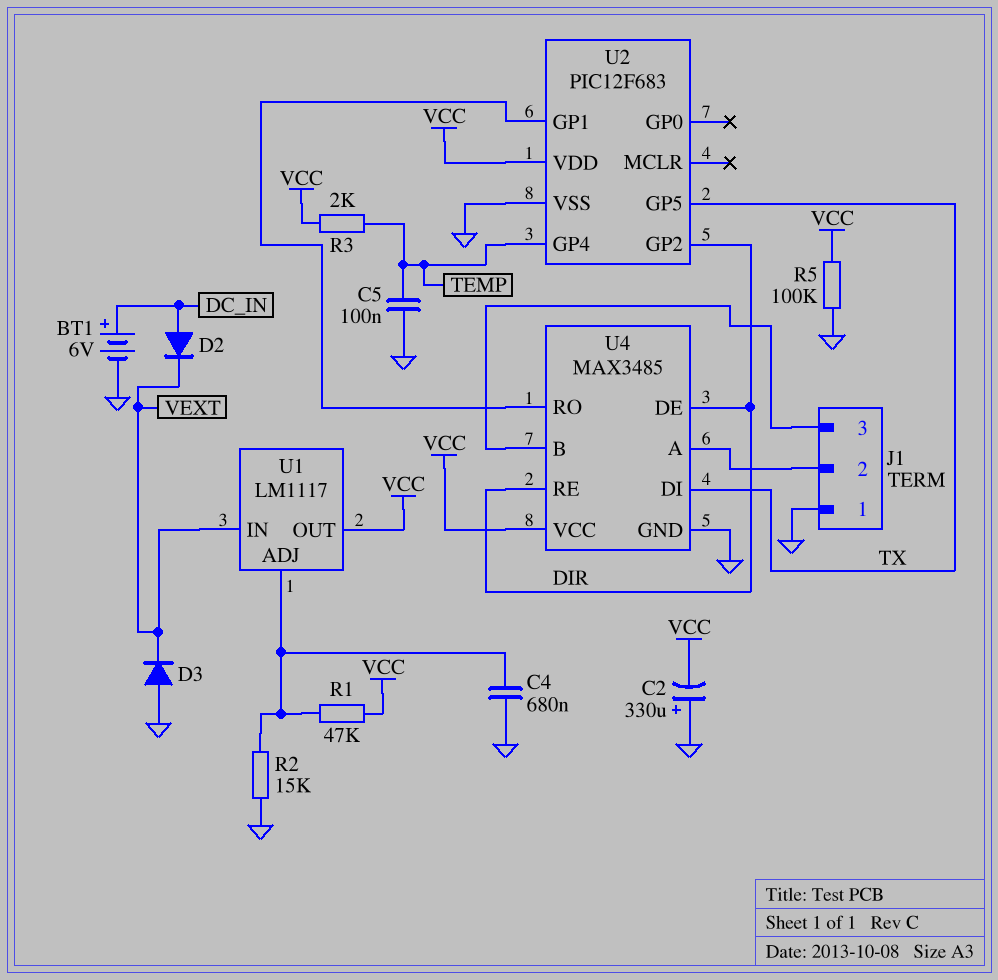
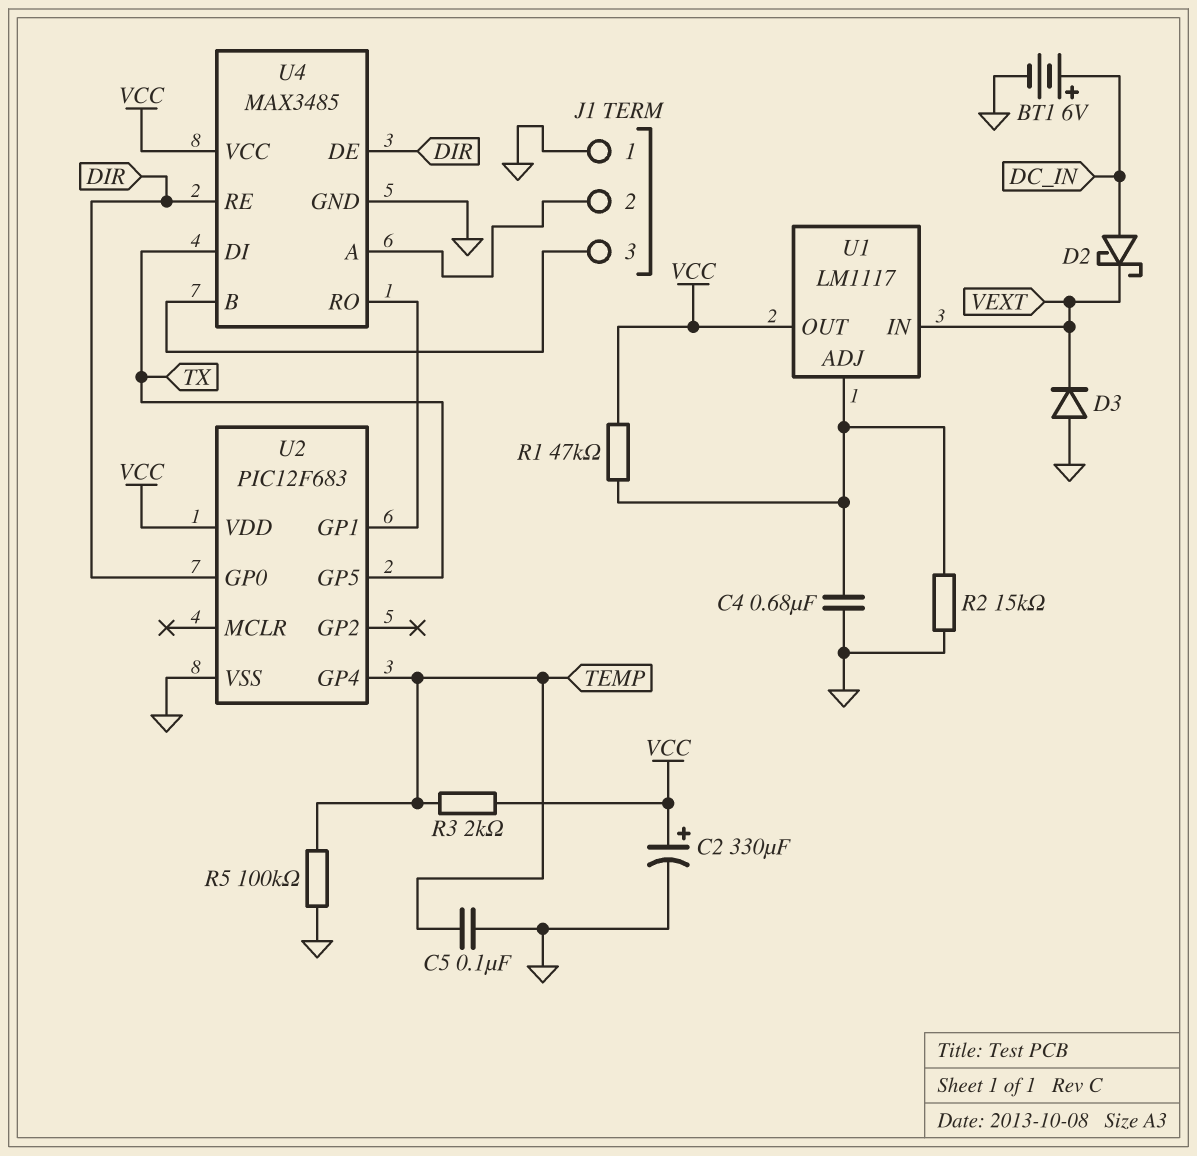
C2: 330uF (plus GND, minus VCC) -> 330uF (plus VCC, minus GND)
D2: diode (A DC_IN, K VEXT) -> schottky (A DC_IN, K VEXT)
R5: 100k (GND, VCC) -> 100k (GND, TEMP)
U2 pin GP0: none -> DIR
U2 pin GP2: DIR -> none

